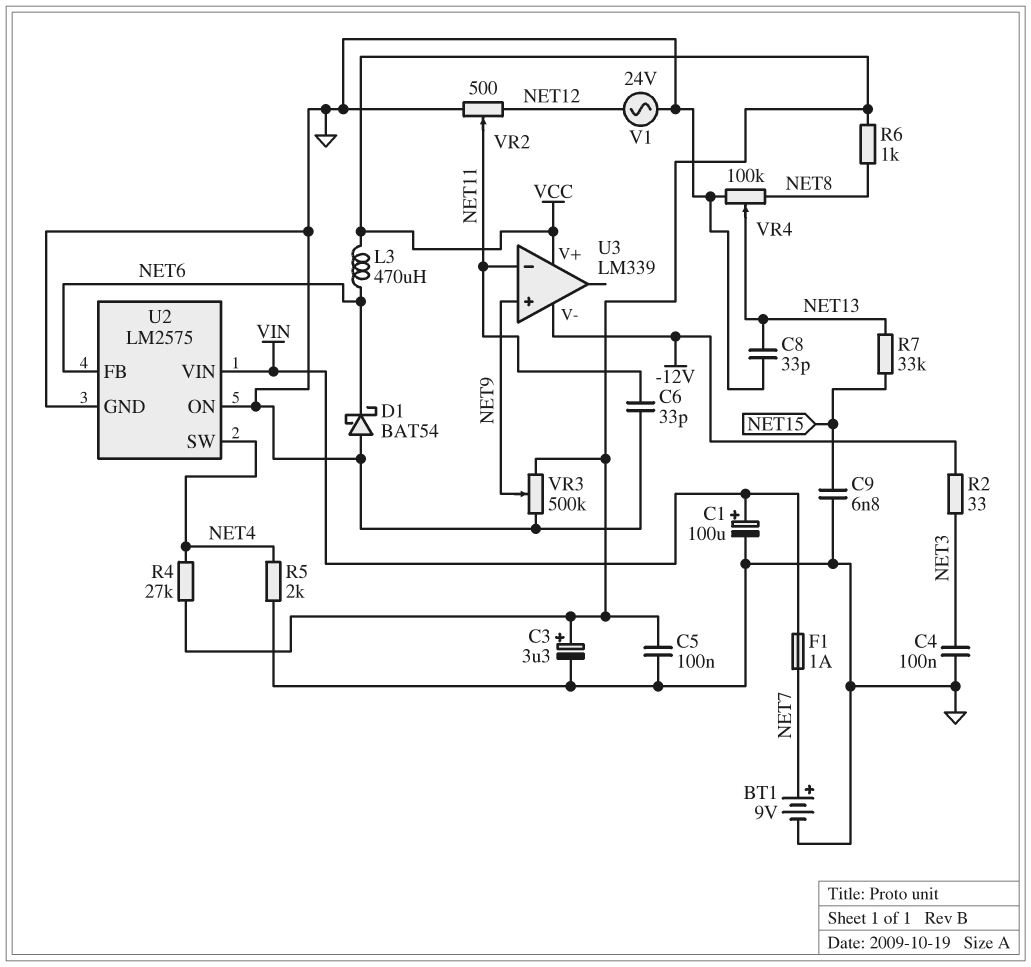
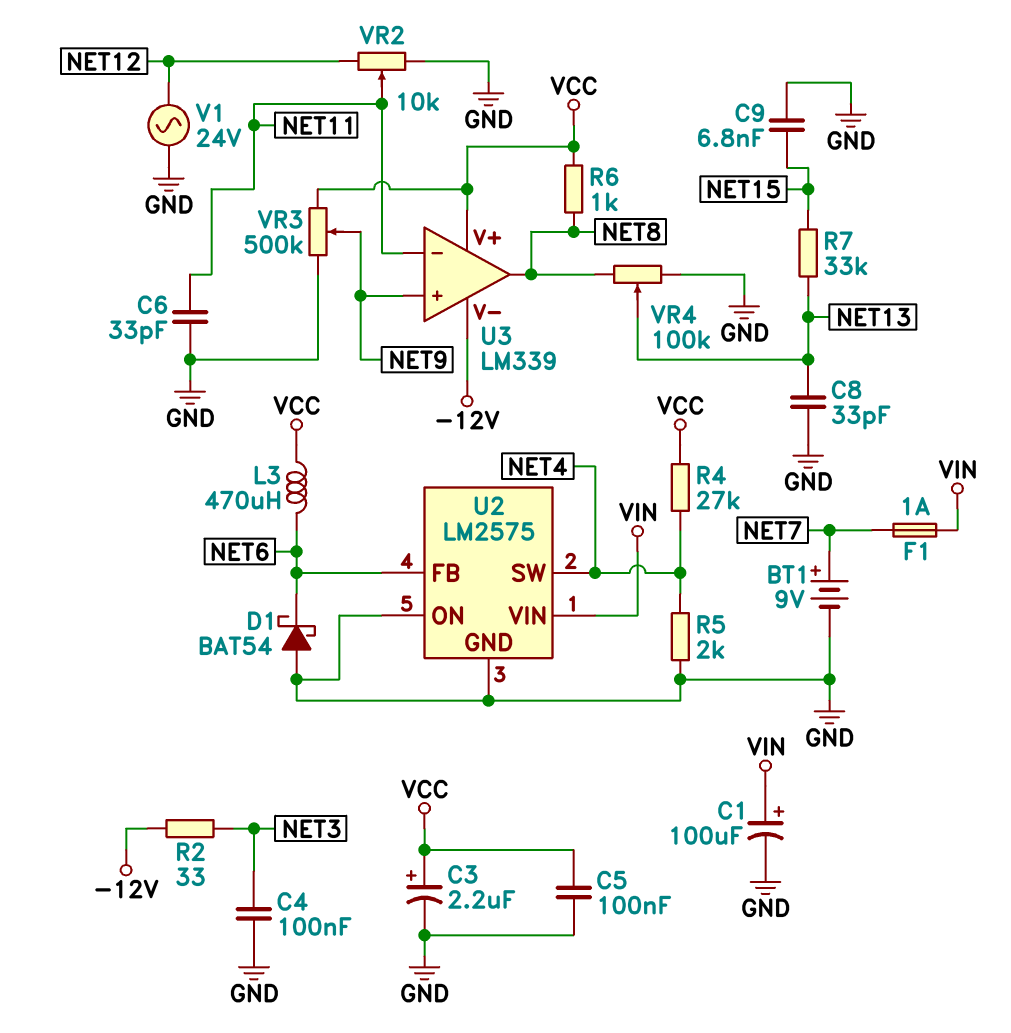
C3: 3.3uF (plus VCC, minus GND) -> 2.2uF (plus VCC, minus GND)
U3 pin out: none -> NET8
VR2: 500 (GND, NET12, wiper NET11) -> 10k (GND, NET12, wiper NET11)

